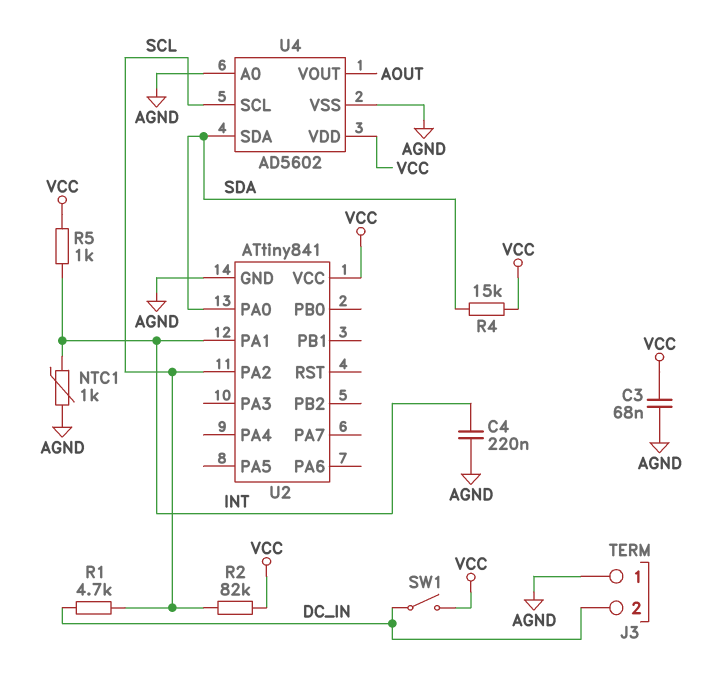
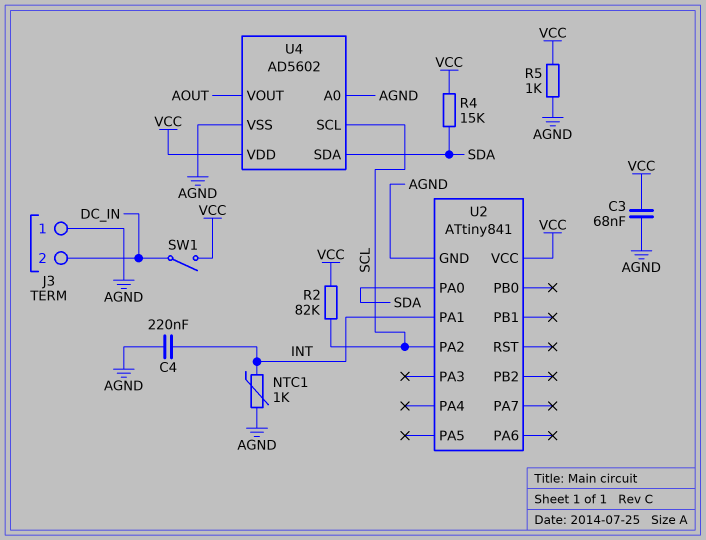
R1: 4.7k (DC_IN, SCL) -> none
R5: 1k (INT, VCC) -> 1k (AGND, VCC)

